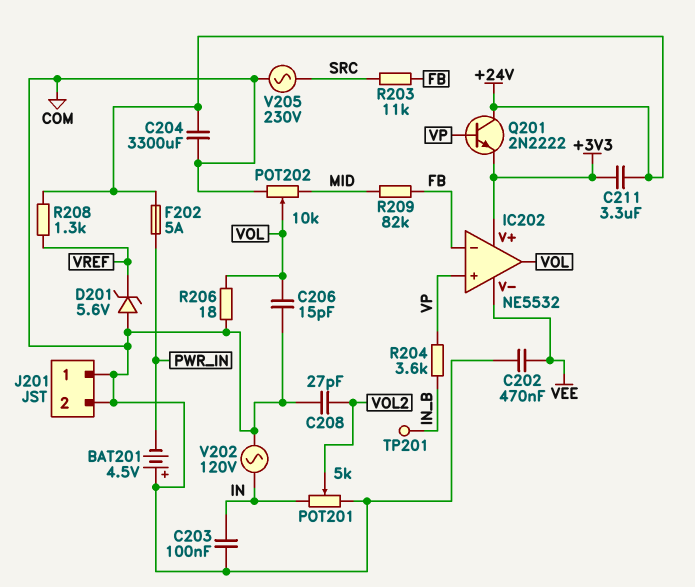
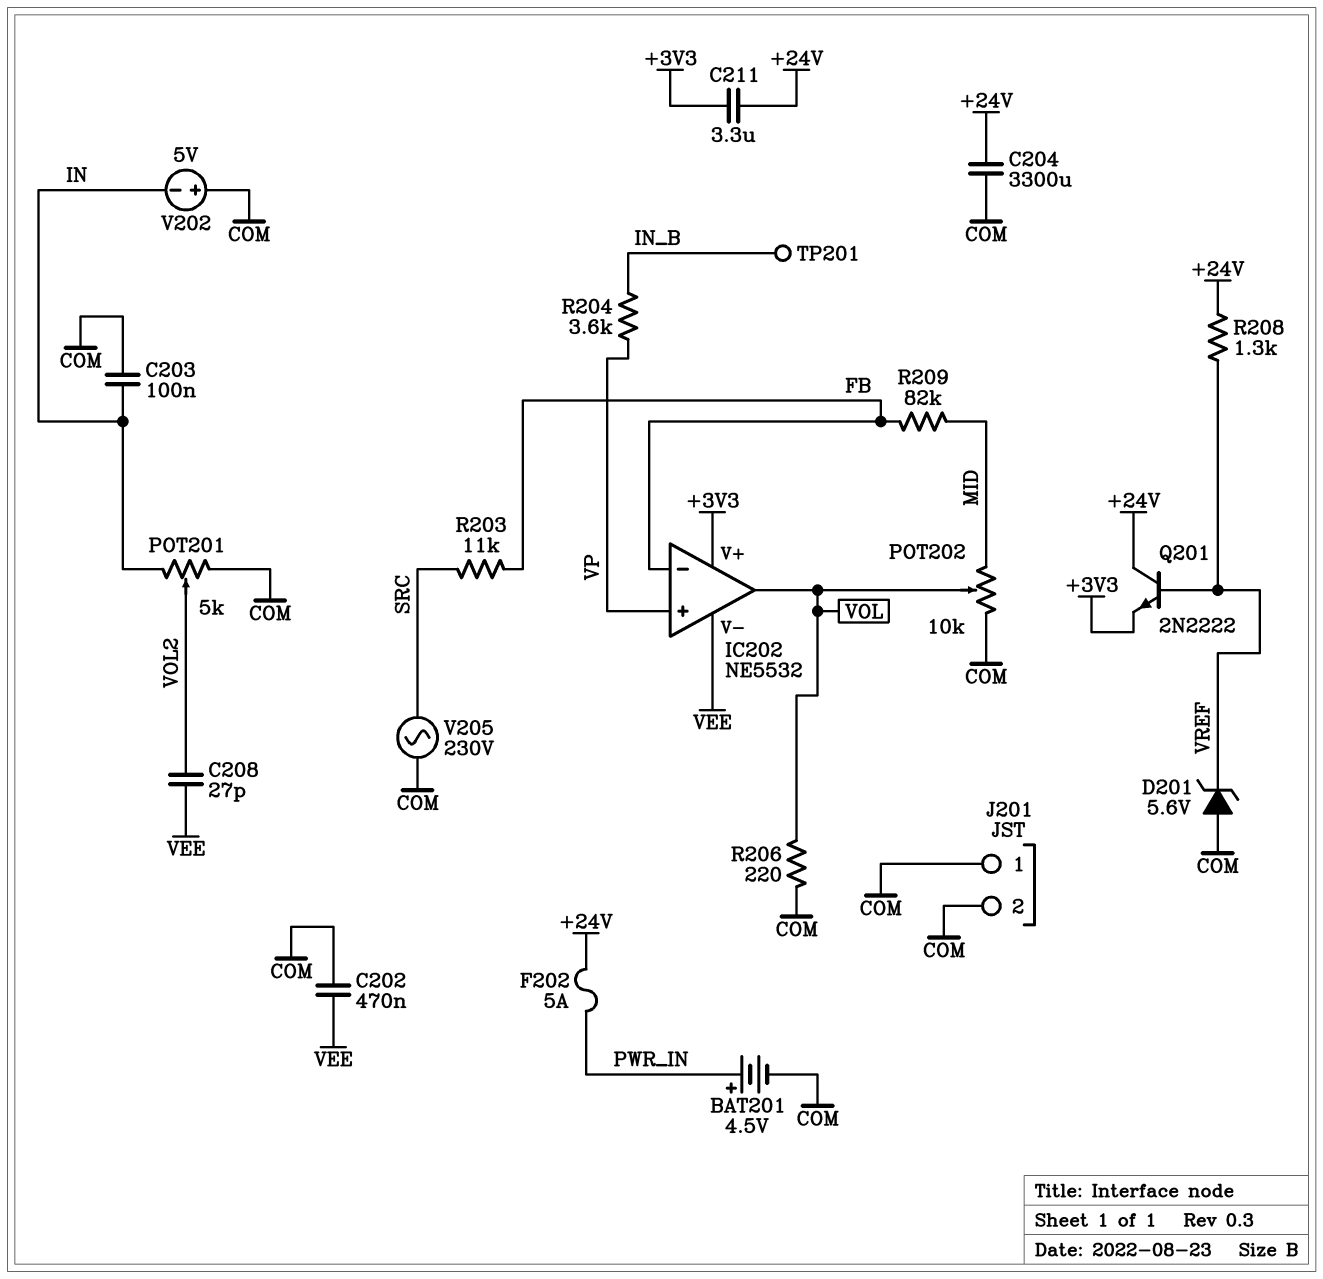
BAT201: 4.5V (plus COM, minus PWR_IN) -> 4.5V (plus PWR_IN, minus COM)
C206: 15pF (COM, VOL) -> none
C208: 27pF (COM, VOL2) -> 27pF (VEE, VOL2)
Q201: NPN 2N2222 (B VP, C +24V, E +3V3) -> NPN 2N2222 (B VREF, C +24V, E +3V3)
R206: 18 (COM, VOL) -> 220 (COM, VOL)
V202: AC 120V (COM, IN) -> 5V (plus COM, minus IN)

